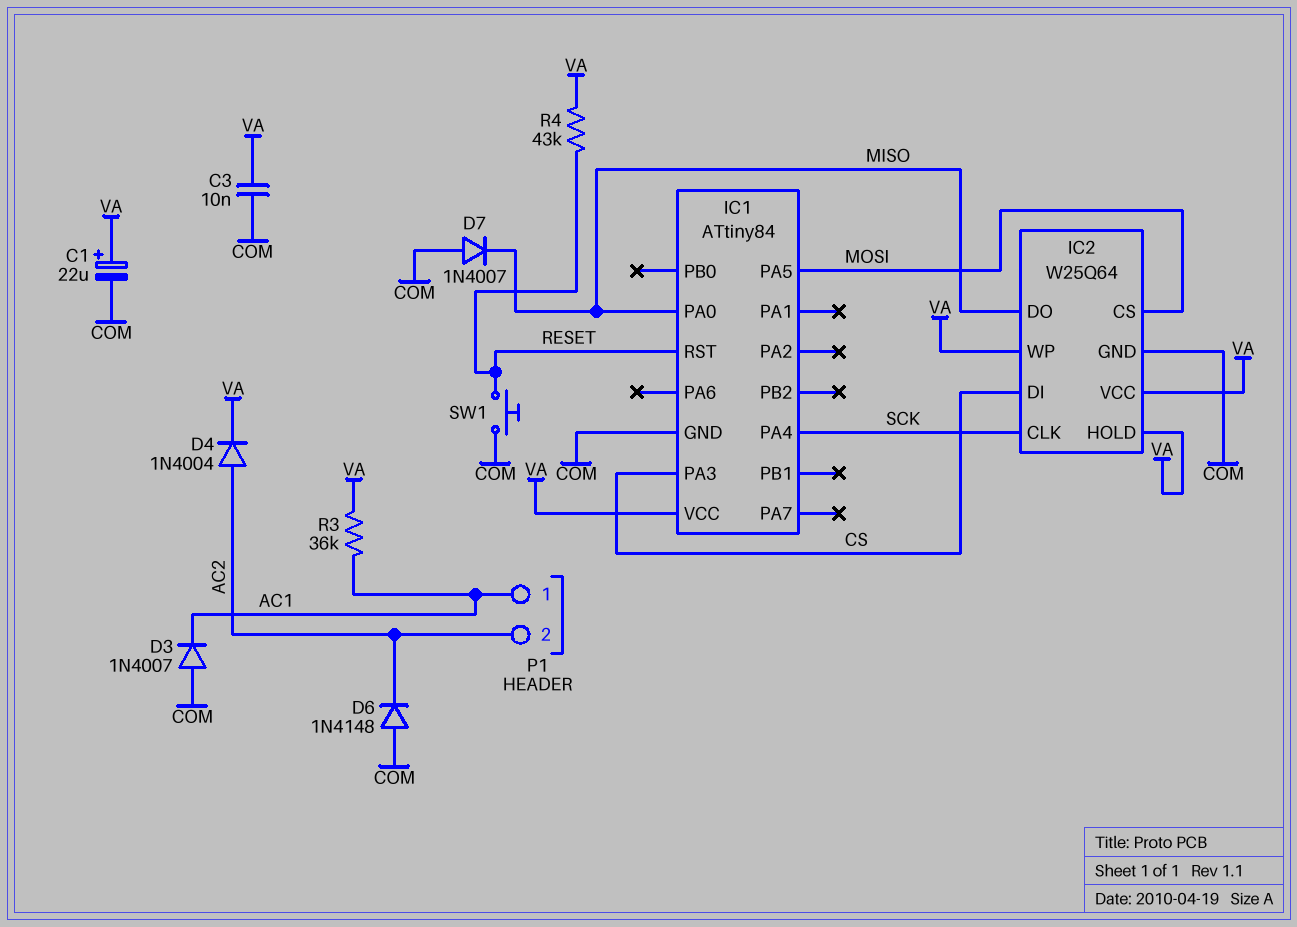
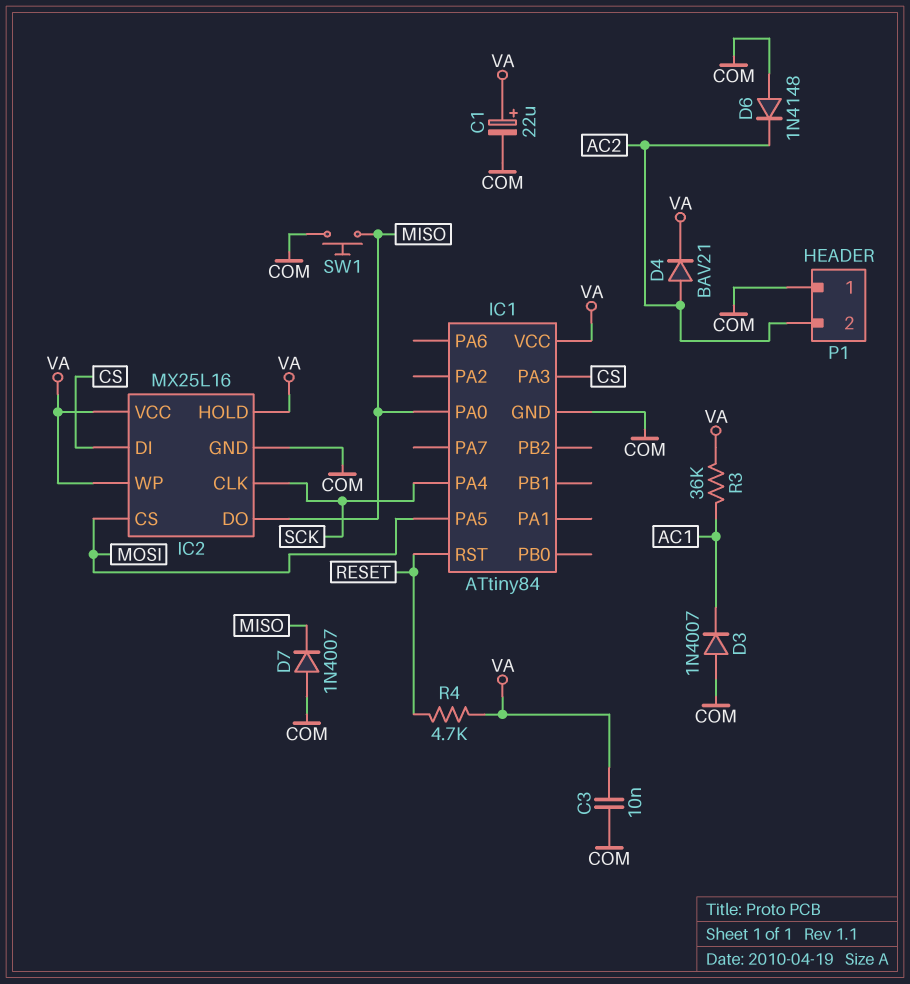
D4: diode 1N4004 (A AC2, K VA) -> diode BAV21 (A AC2, K VA)
IC2: W25Q64 -> MX25L16
P1 pin 1: AC1 -> COM
R4: 43k (RESET, VA) -> 4.7k (RESET, VA)
SW1: button (COM, RESET) -> button (COM, MISO)

